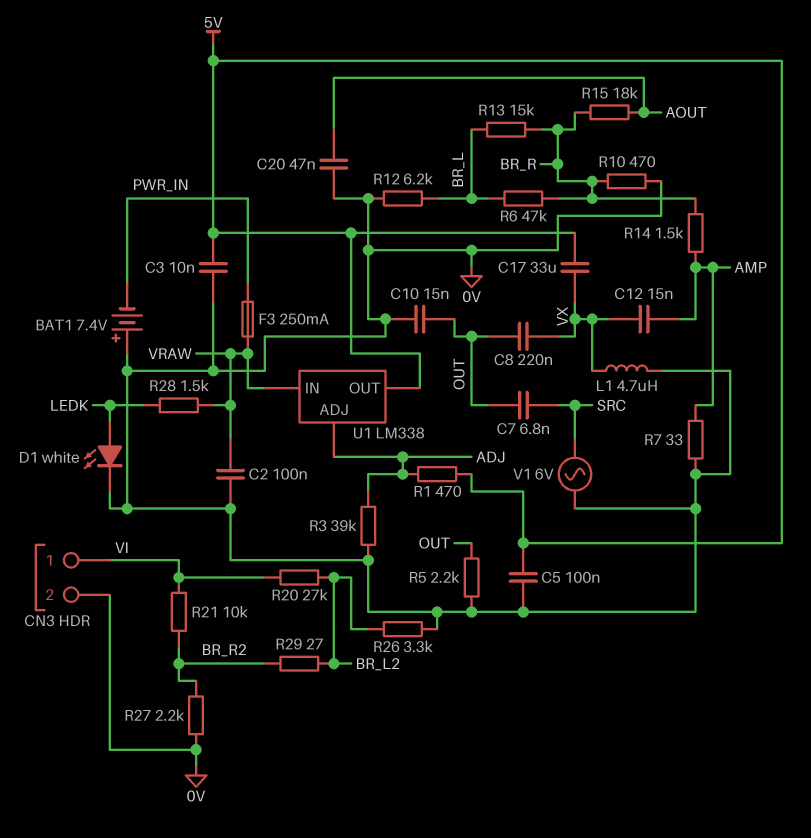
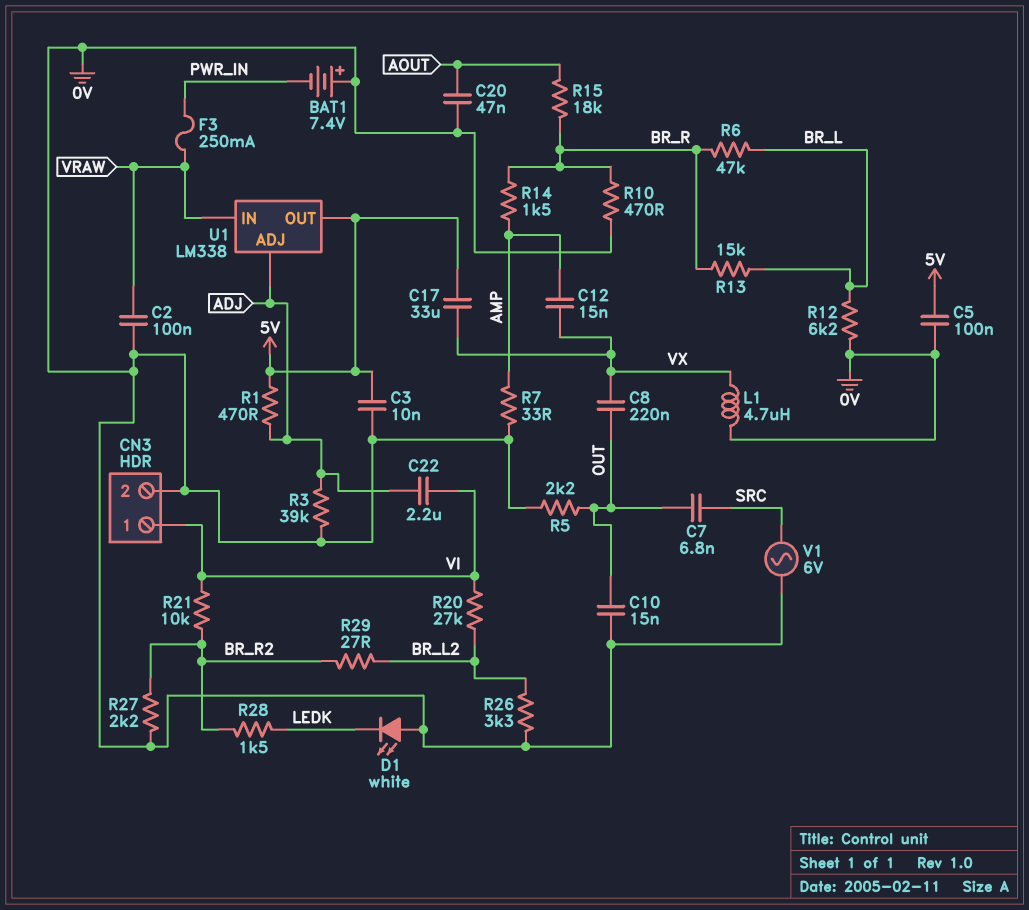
C22: none -> 2.2uF (ADJ, VI)
D1: LED white (A LEDK, K 0V) -> LED white (A 0V, K LEDK)
R28: 1.5k (LEDK, VRAW) -> 1.5k (BR_R2, LEDK)

